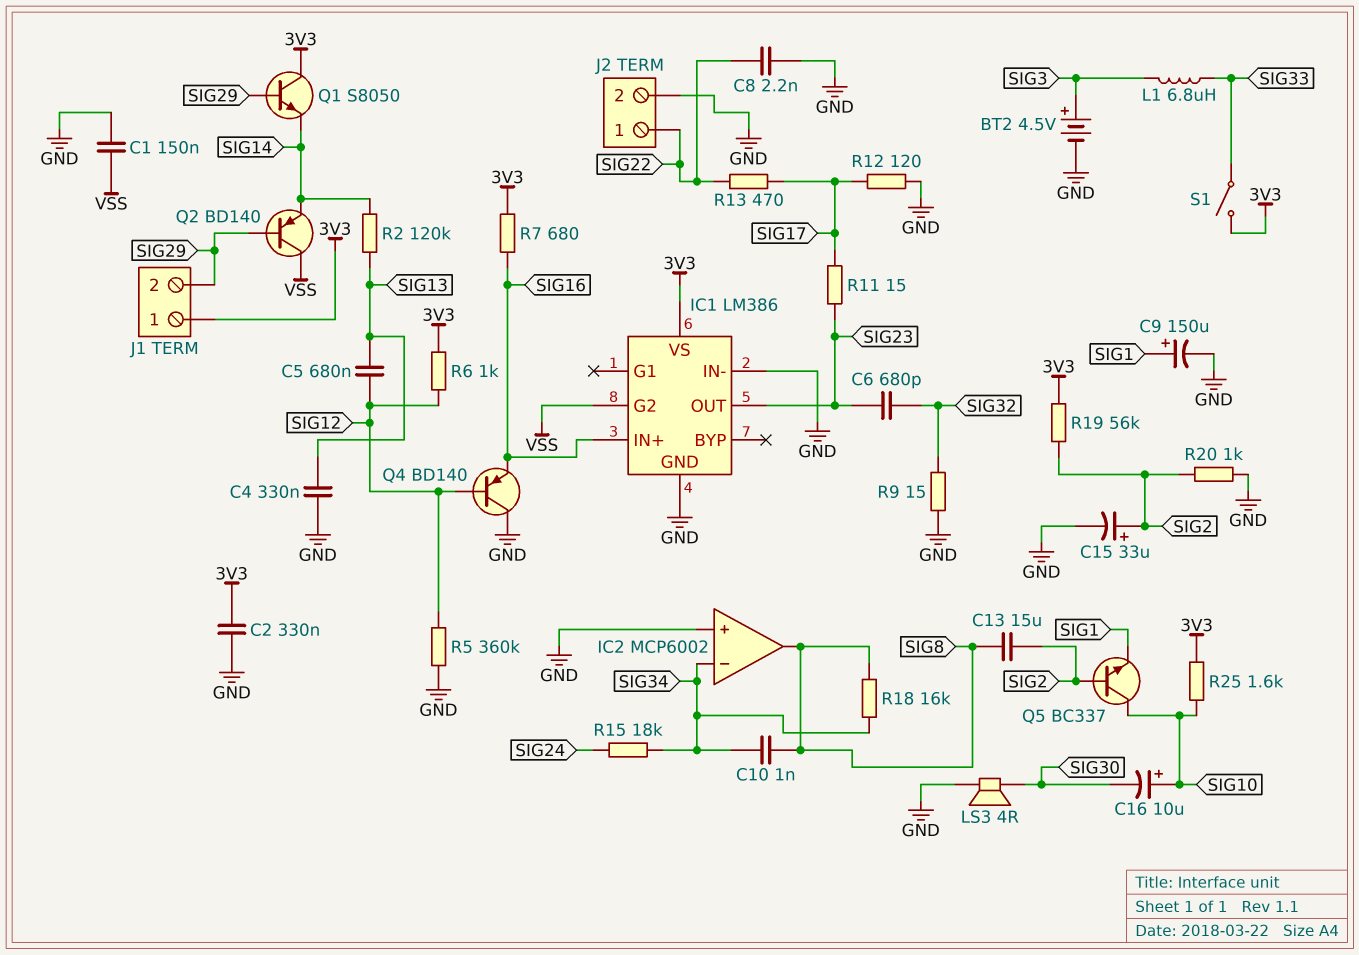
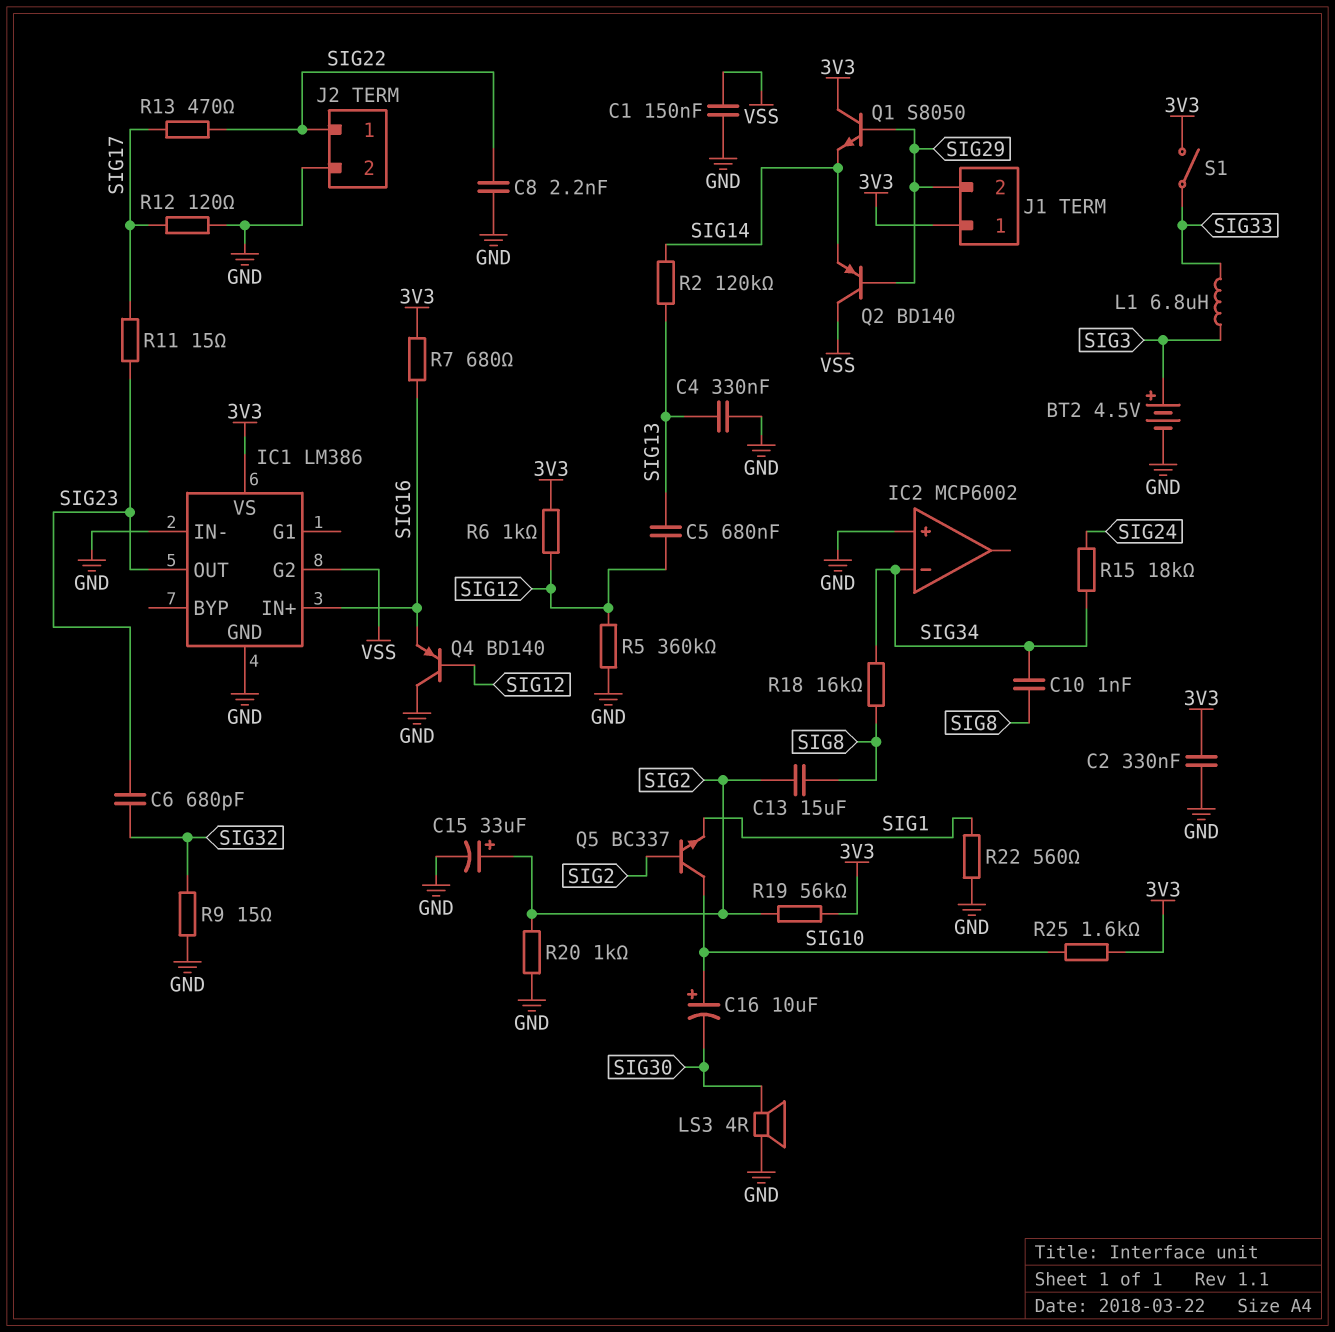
C9: 150uF (plus SIG1, minus GND) -> none
IC2 pin out: SIG8 -> none
R22: none -> 560 (GND, SIG1)

